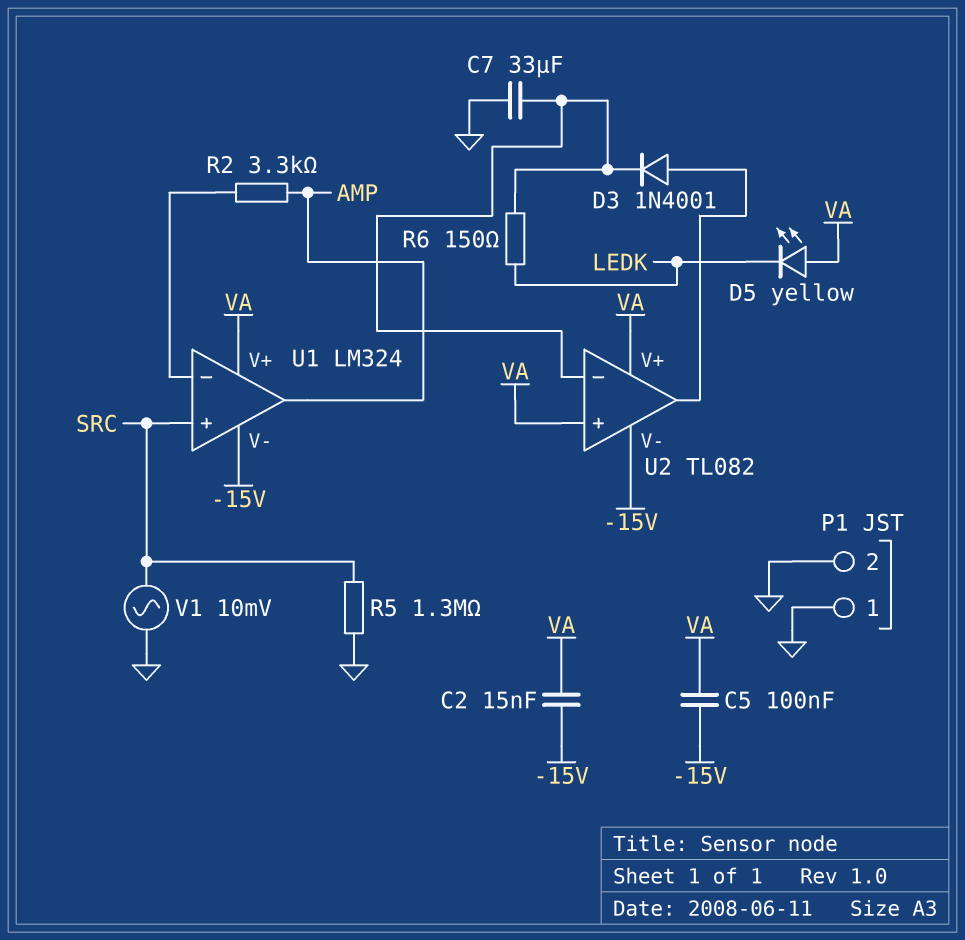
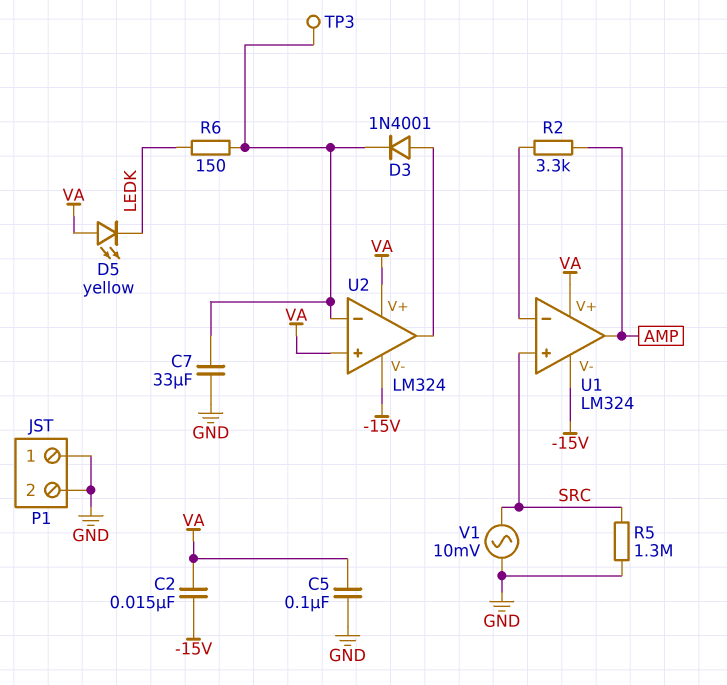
C5: 100nF (-15V, VA) -> 100nF (GND, VA)
TP3: none -> test point (U2/in-)
U2: TL082 -> LM324

